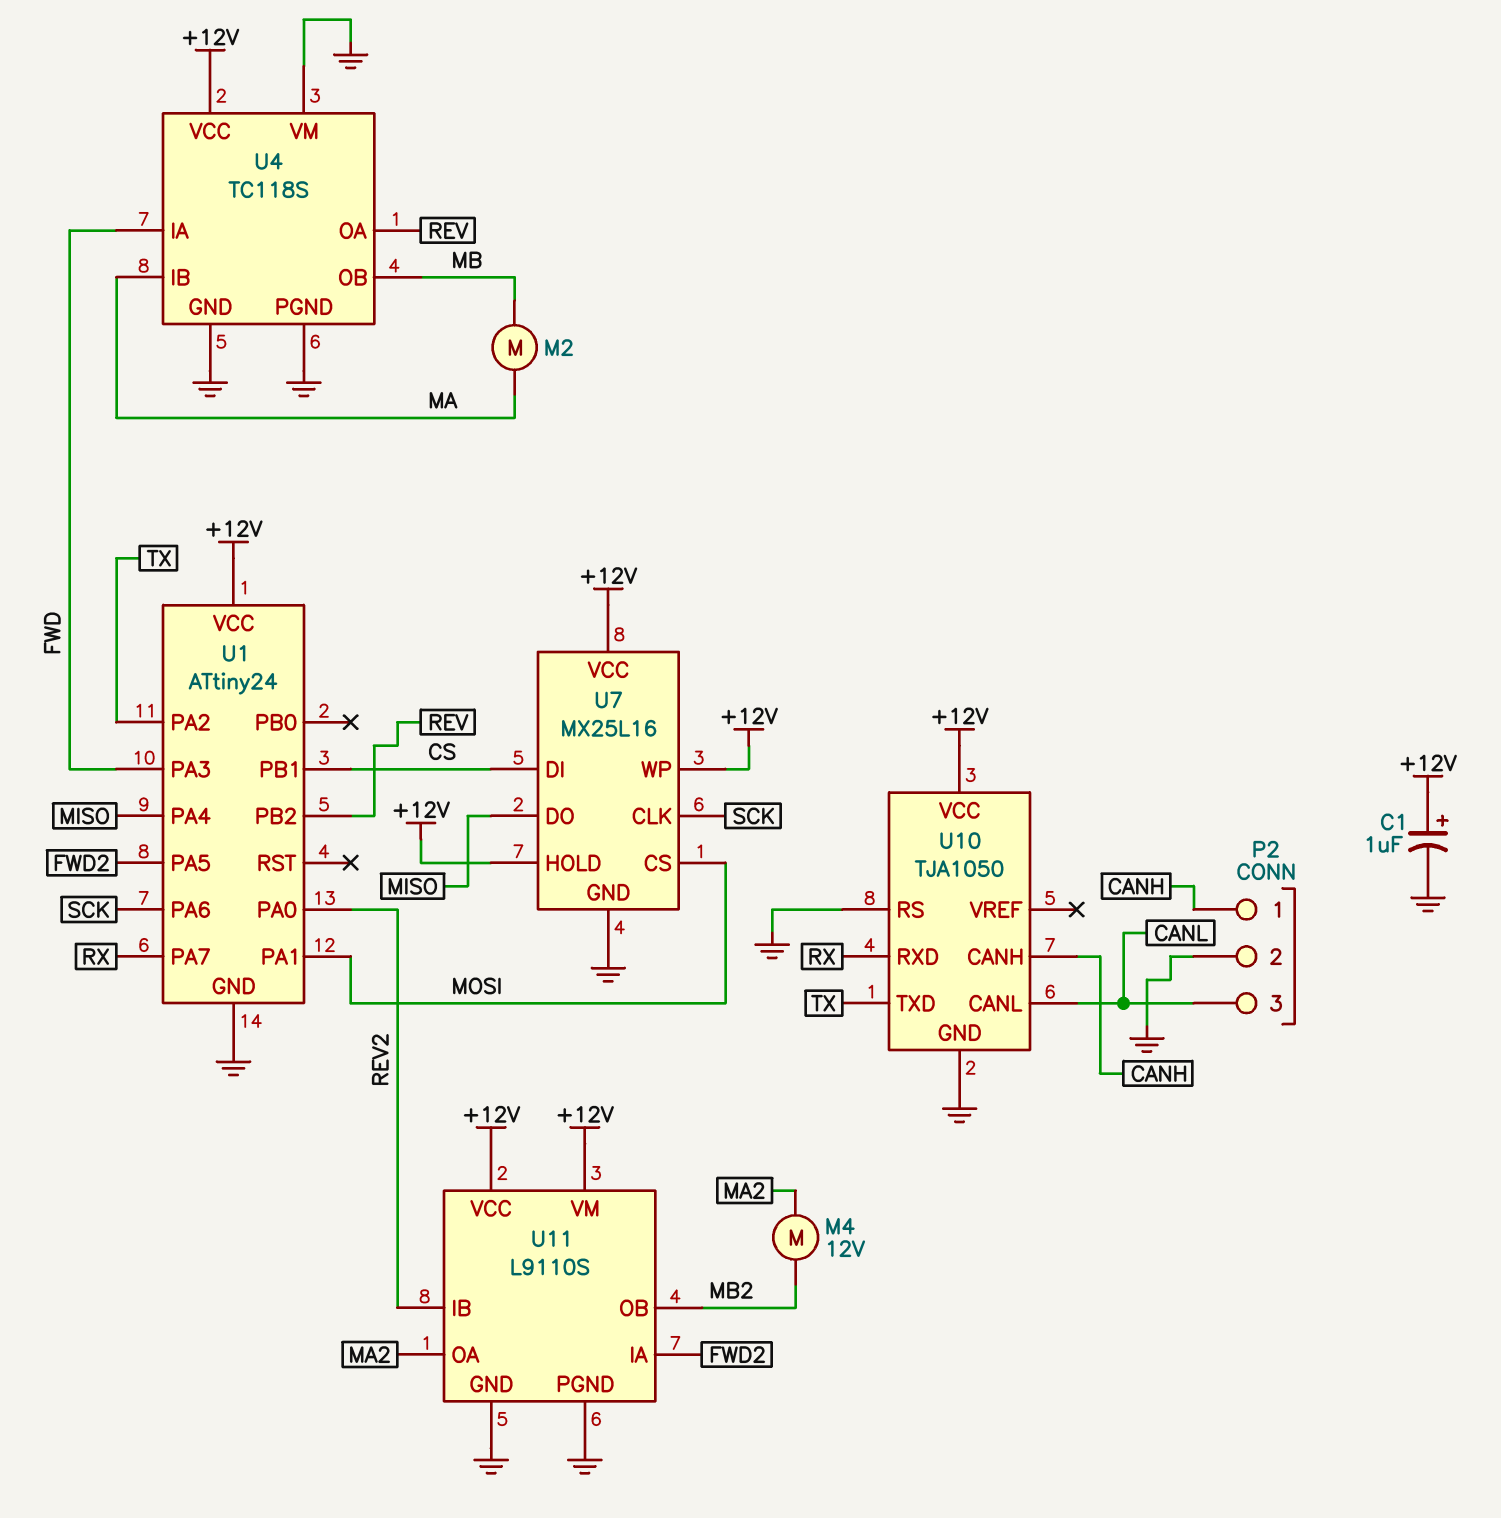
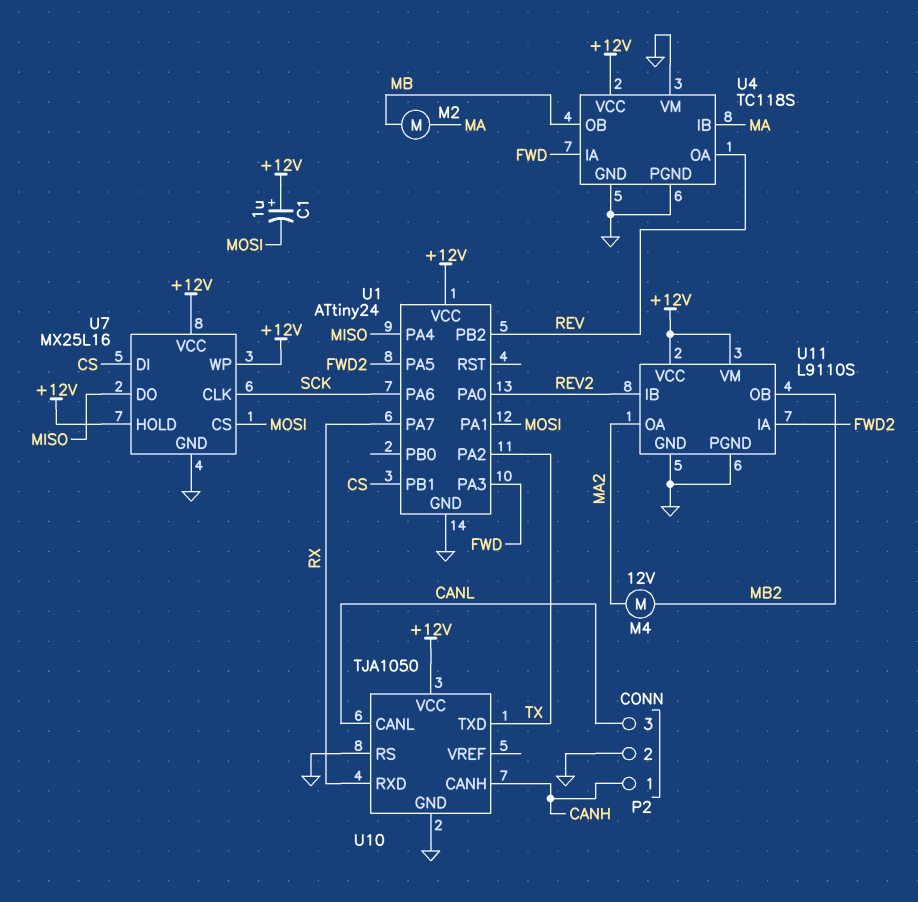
C1: 1uF (plus +12V, minus GND) -> 1uF (plus +12V, minus MOSI)

